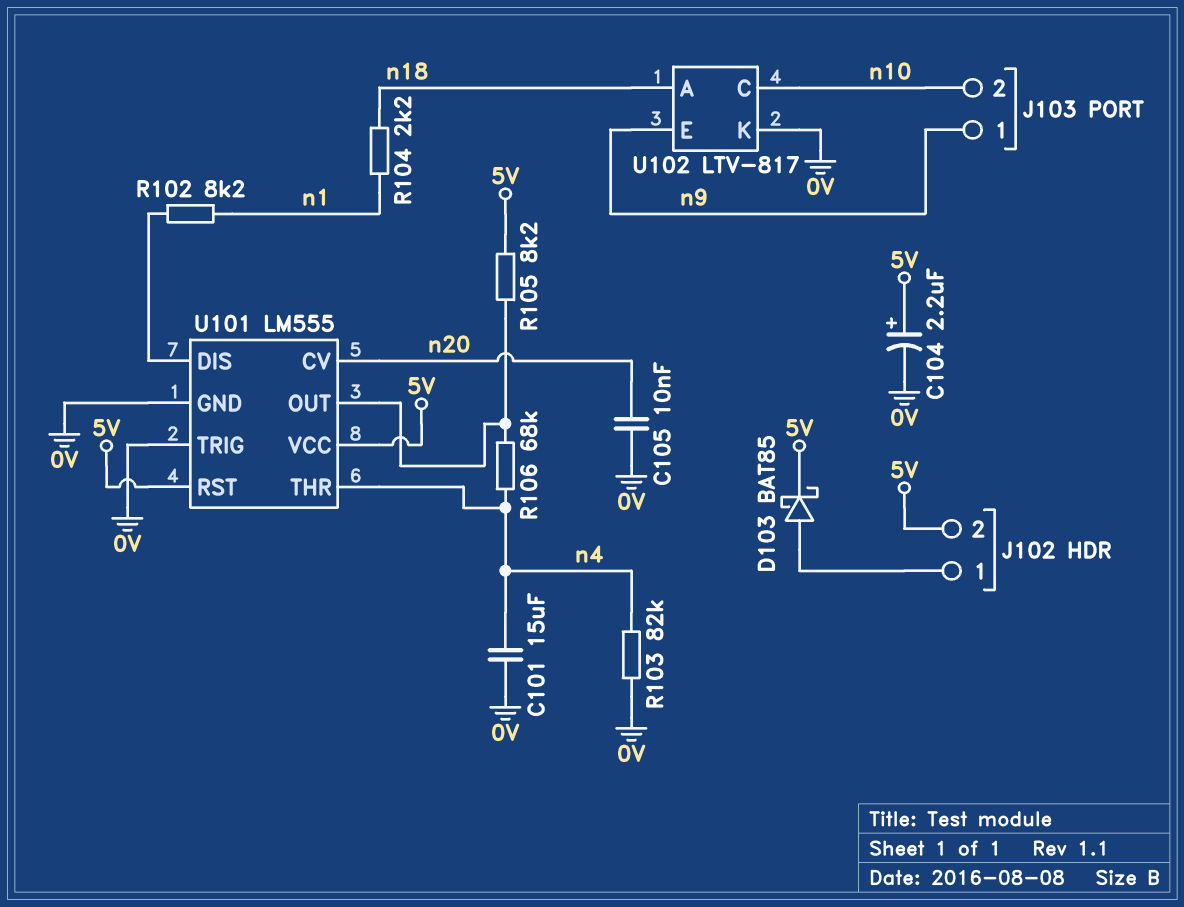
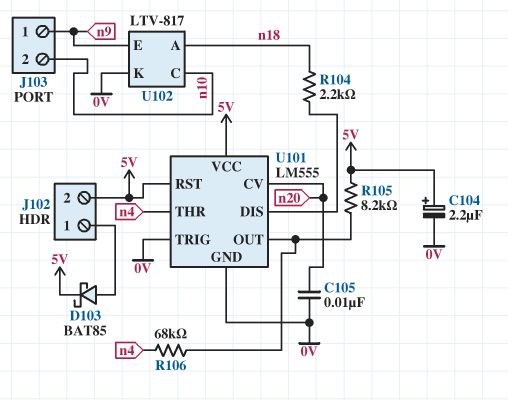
C101: 15uF (0V, n4) -> none
R102: 8.2k (U101/DIS, n1) -> none
R103: 82k (0V, n4) -> none
R104: 2.2k (n1, n18) -> 2.2k (U101/DIS, n18)

